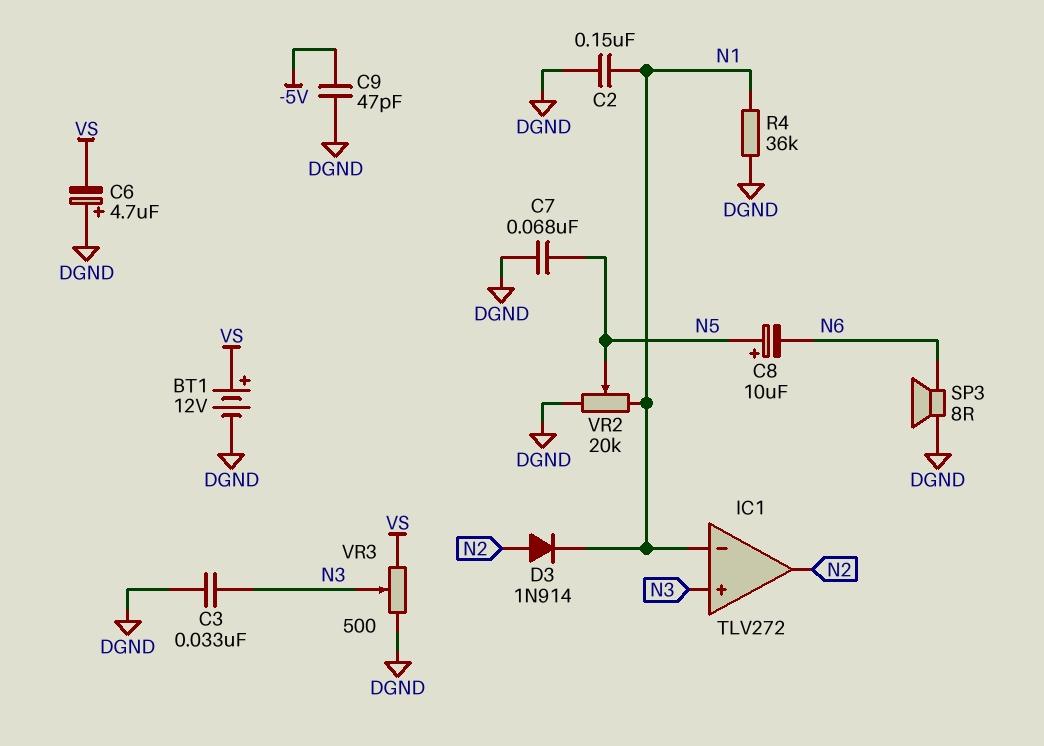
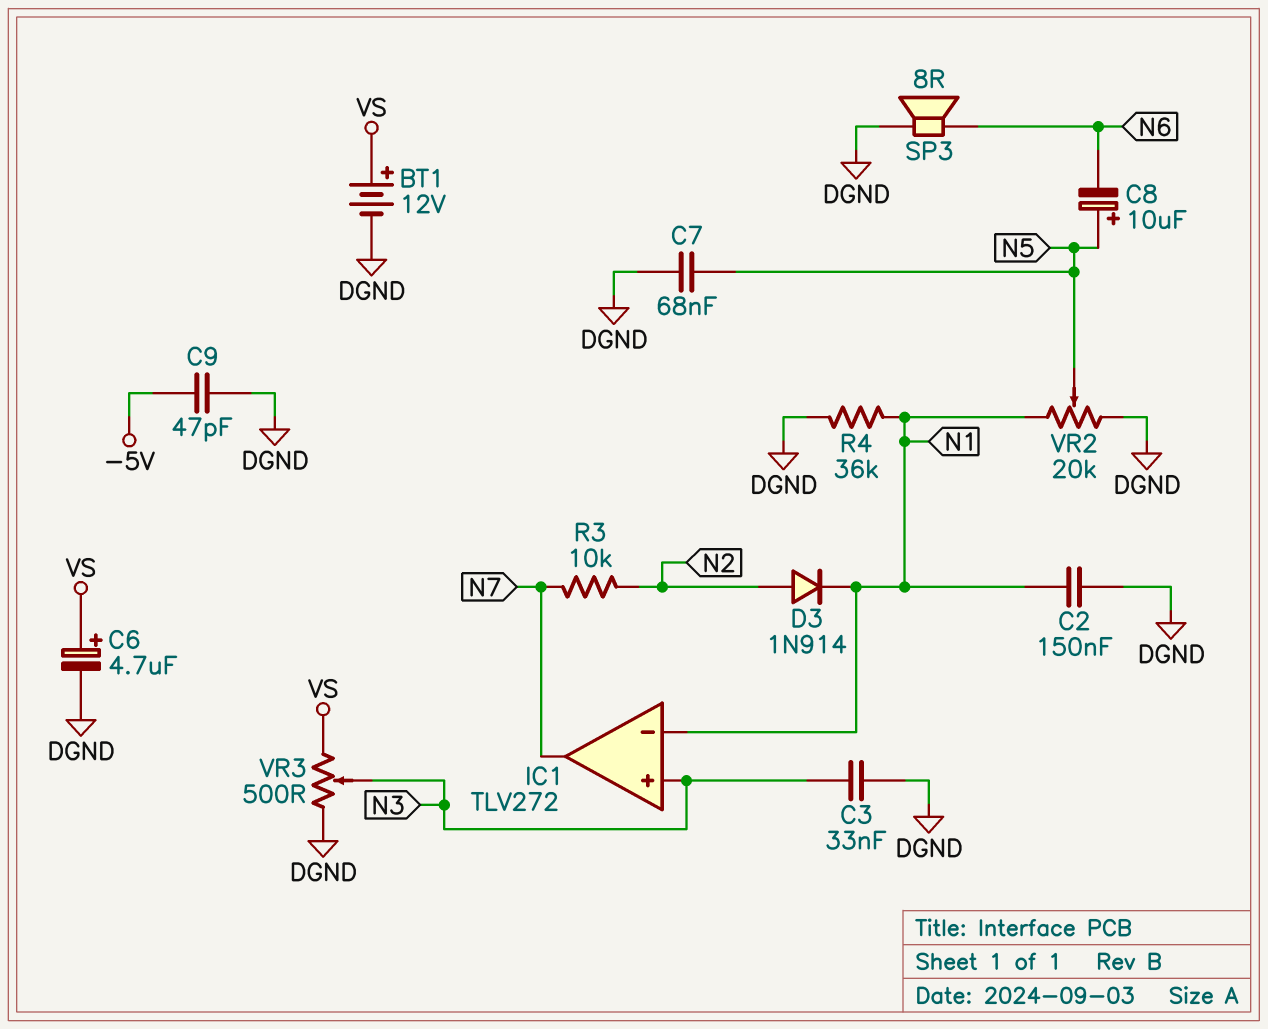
C6: 4.7uF (plus DGND, minus VS) -> 4.7uF (plus VS, minus DGND)
IC1 pin out: N2 -> N7
R3: none -> 10k (N2, N7)

